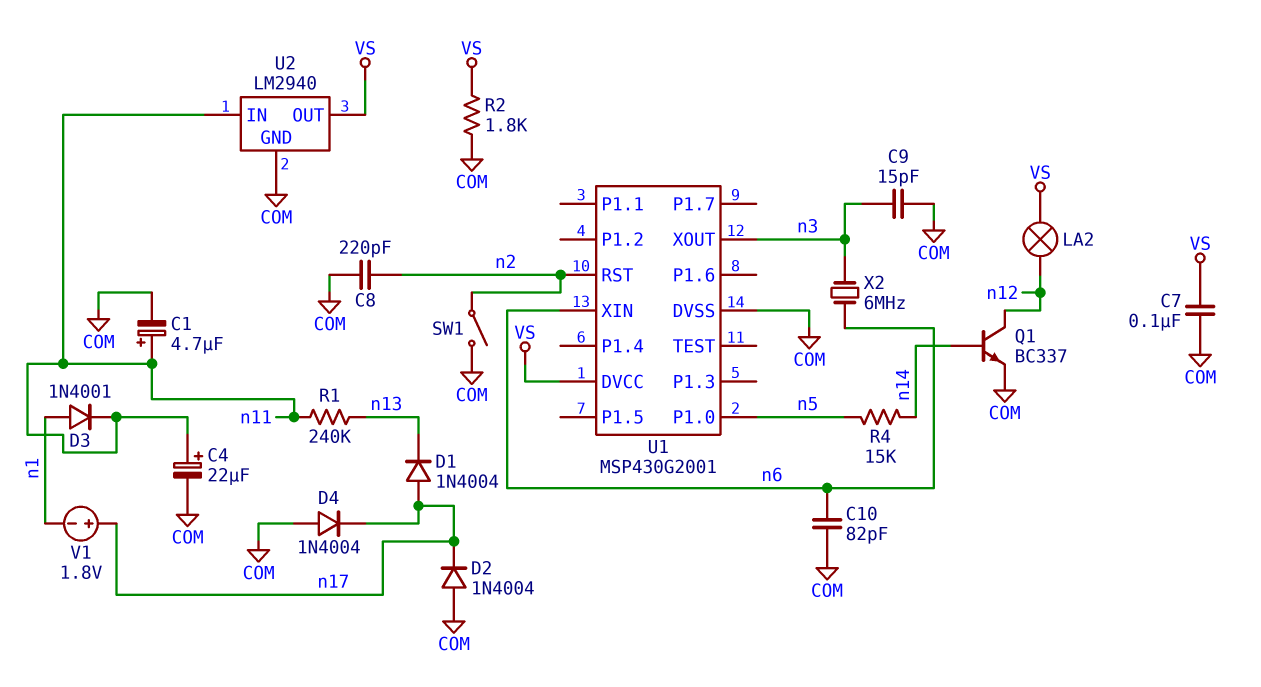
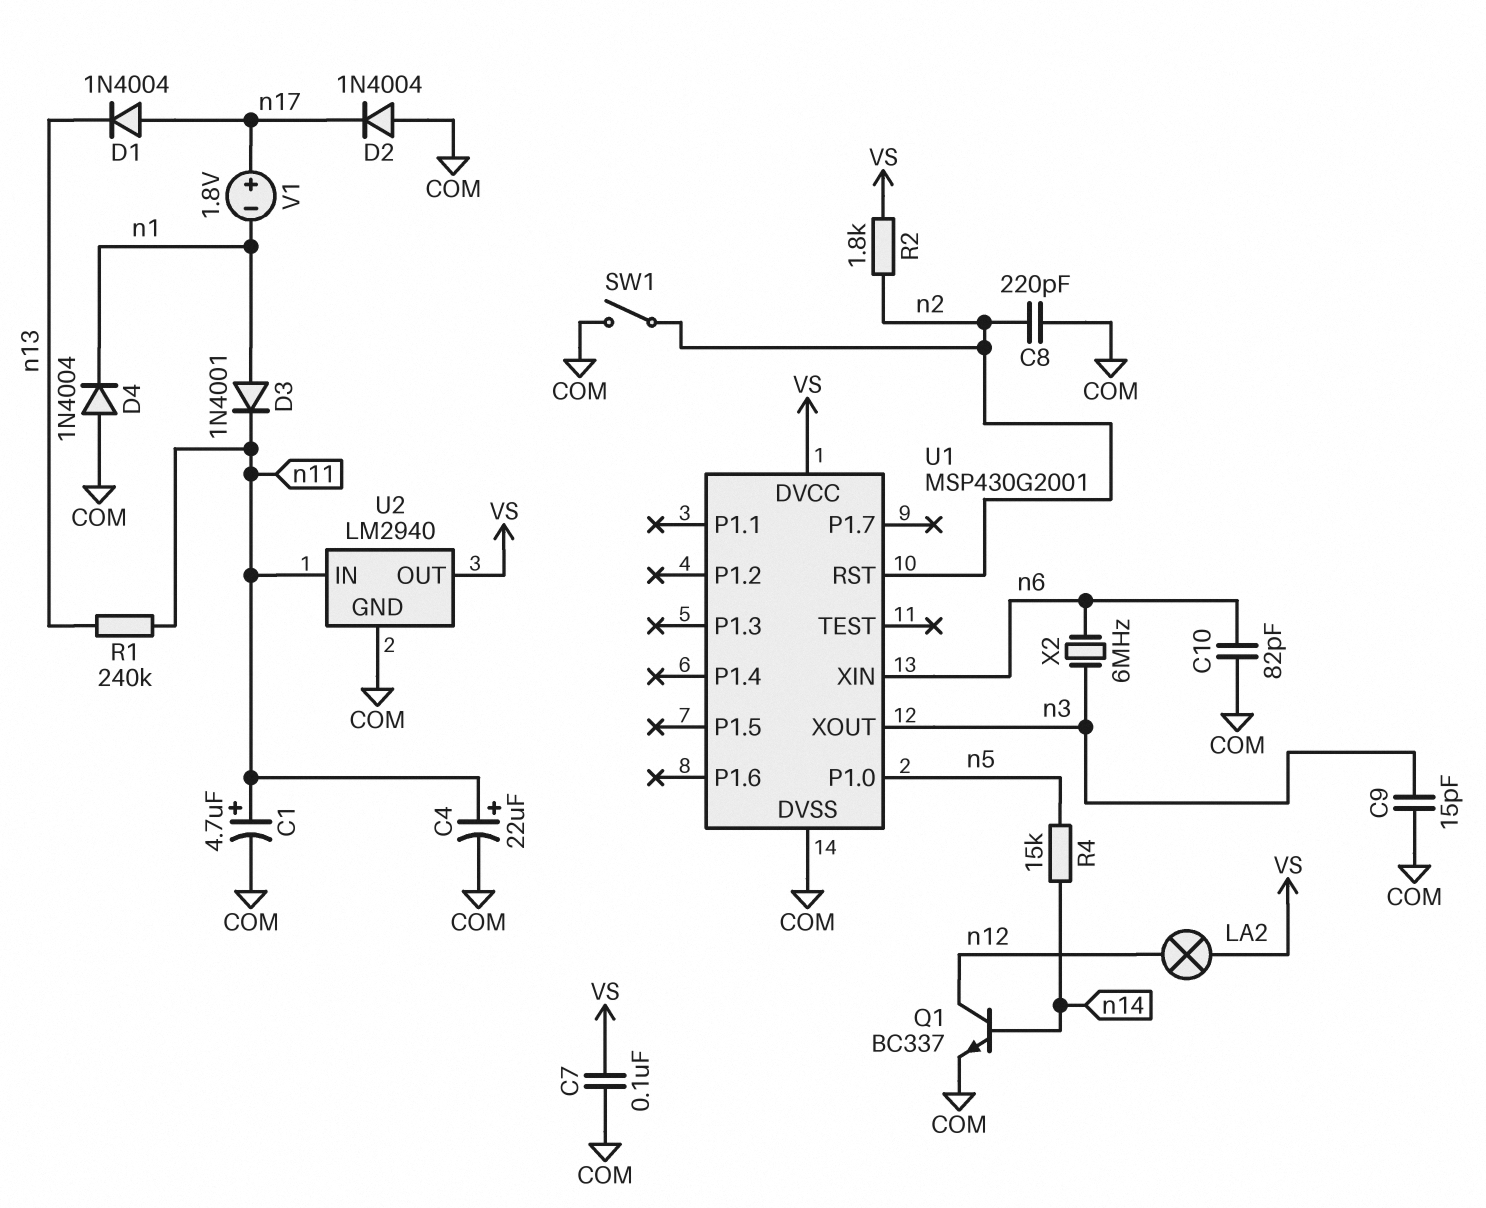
D4: diode 1N4004 (A COM, K n17) -> diode 1N4004 (A COM, K n1)
R2: 1.8k (COM, VS) -> 1.8k (VS, n2)

